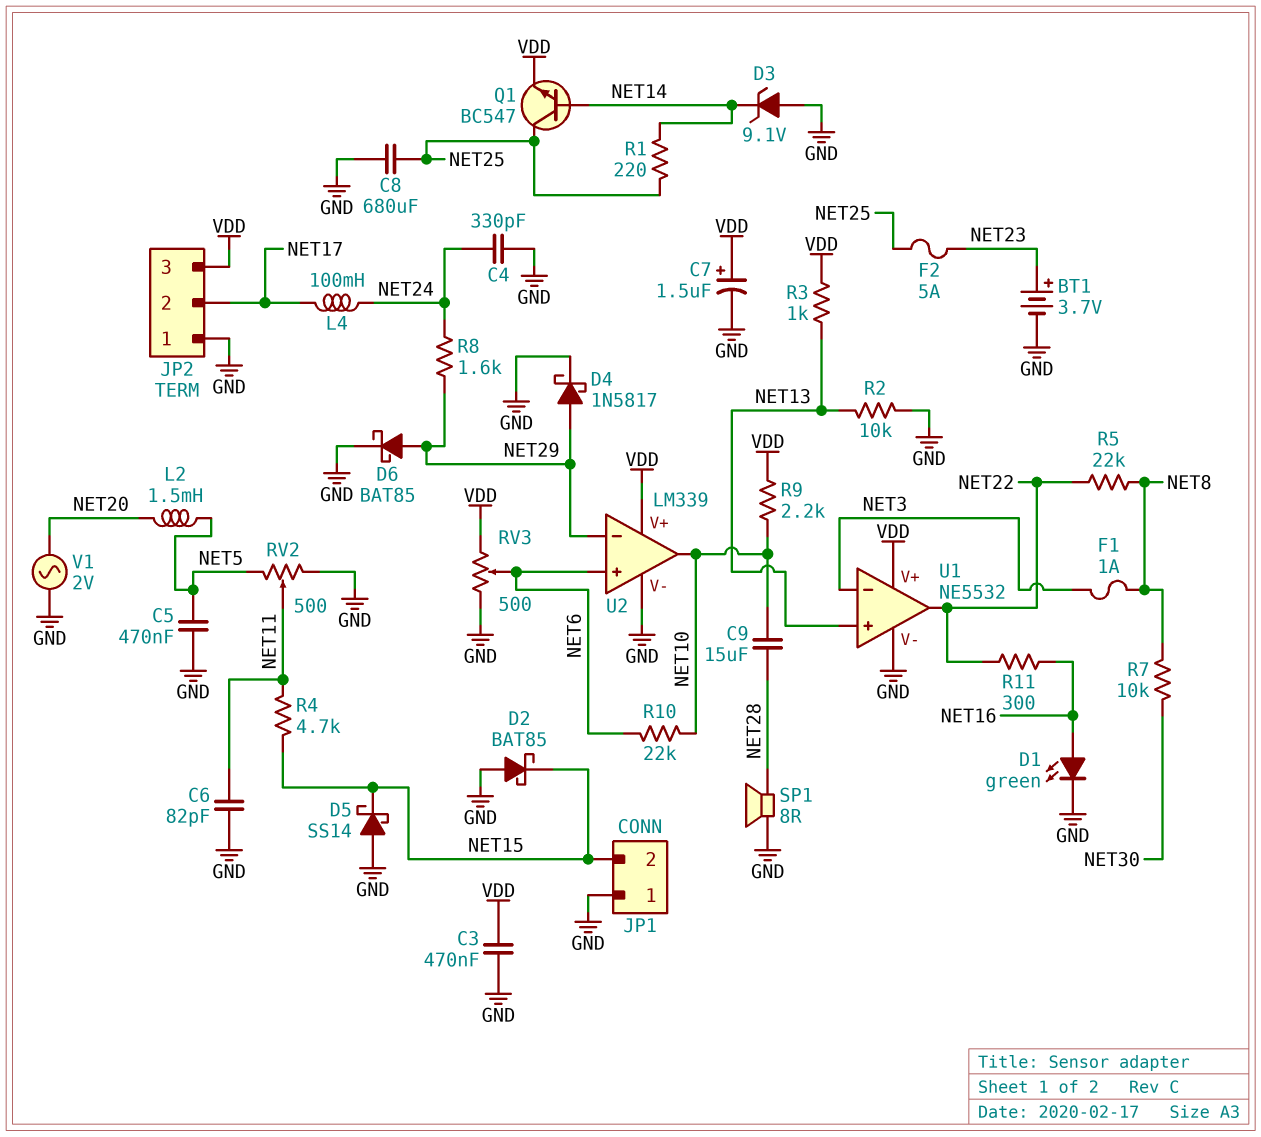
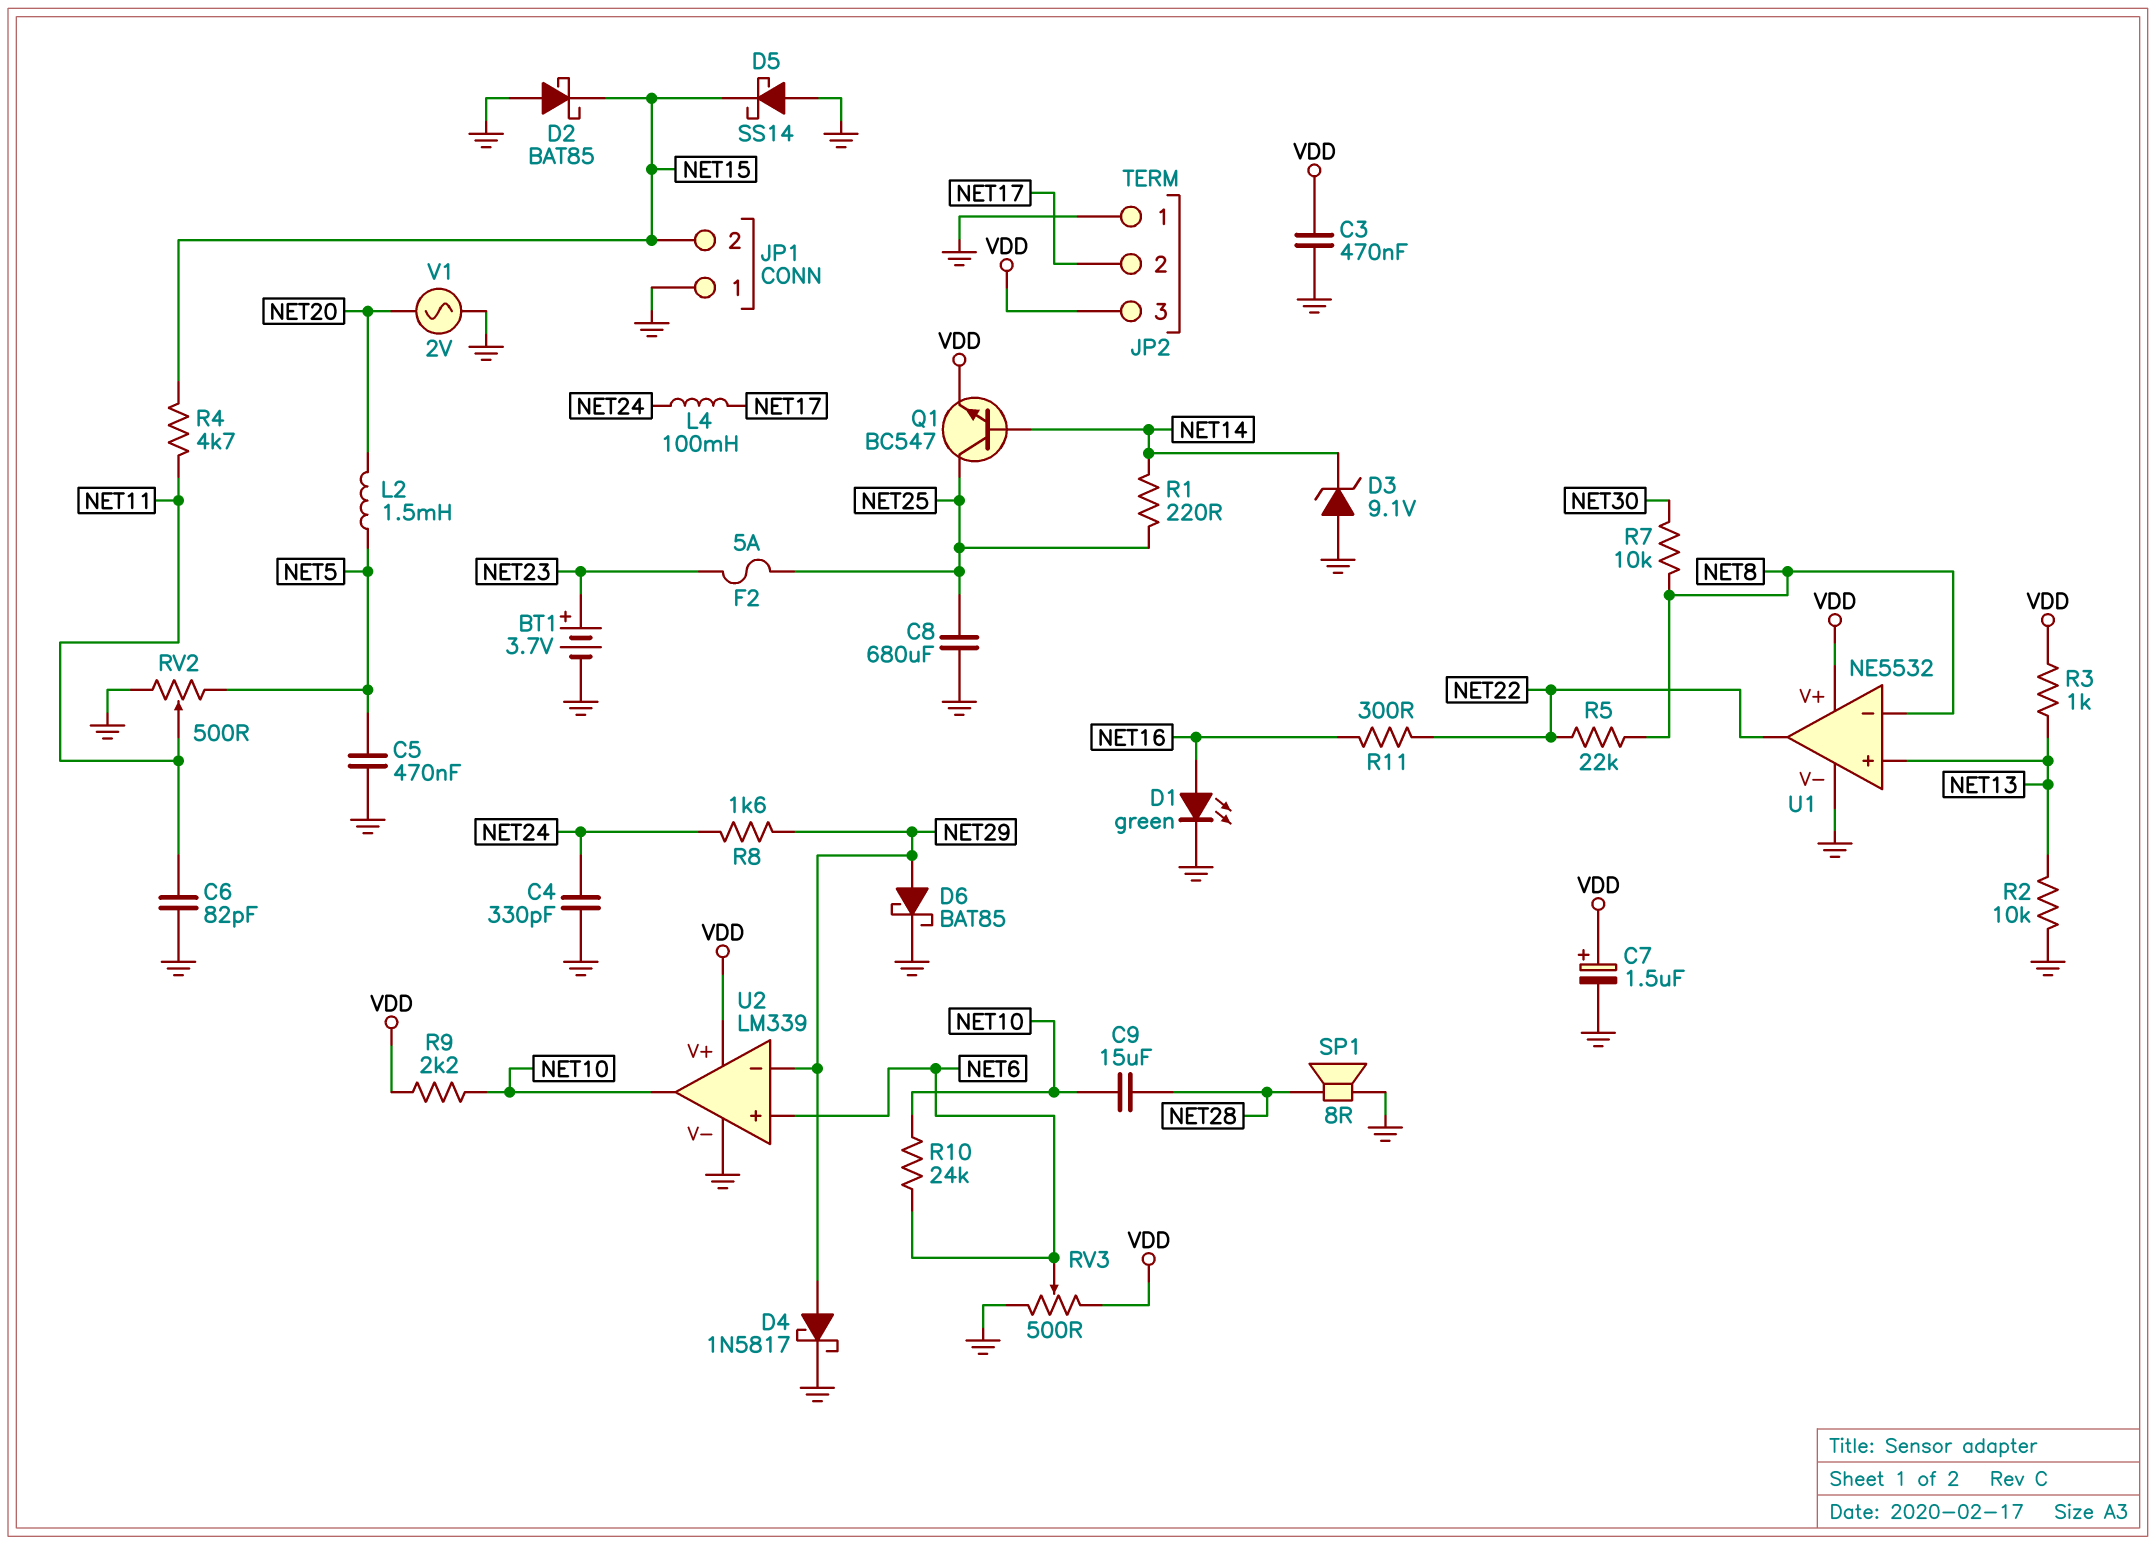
F1: 1A (NET3, NET8) -> none
R10: 22k (NET6, NET10) -> 24k (NET6, NET10)
U1 pin in-: NET3 -> NET8

